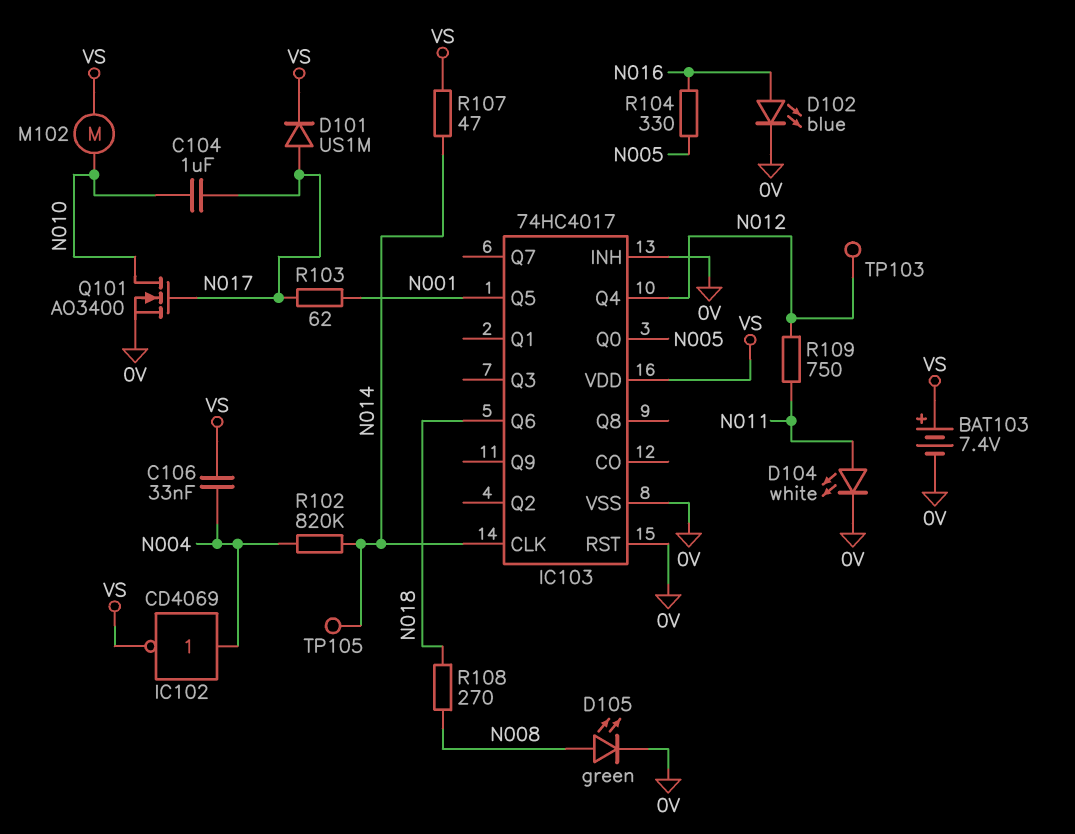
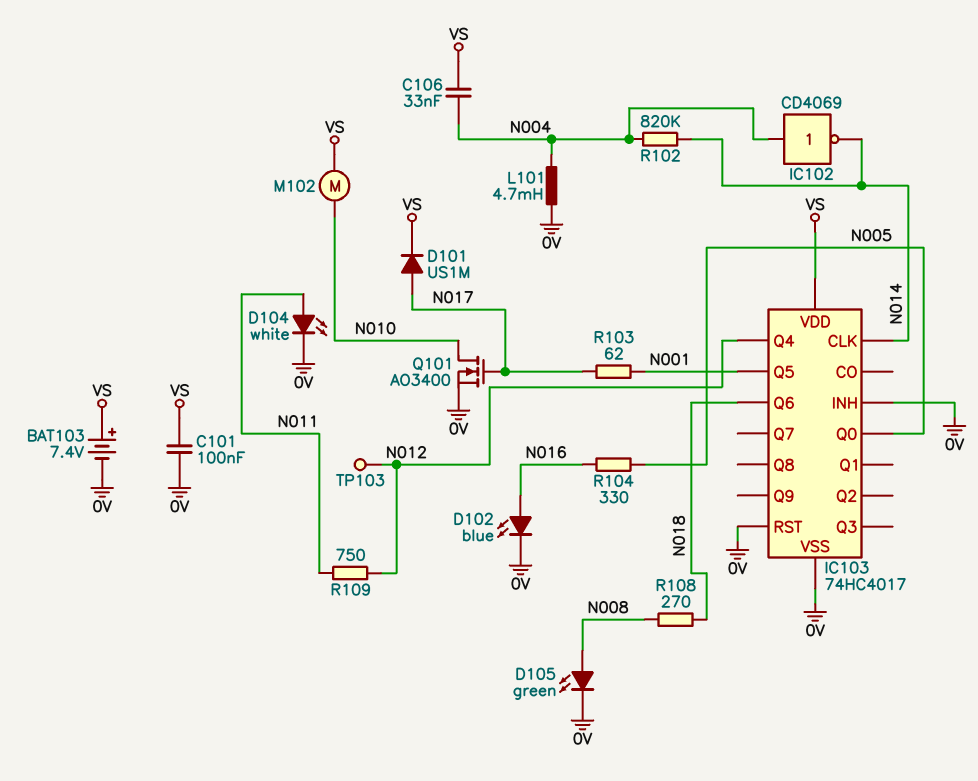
C101: none -> 100nF (0V, VS)
C104: 1uF (N010, N017) -> none
IC102: NOT CD4069 (in N004, out VS) -> NOT CD4069 (in N004, out N014)
L101: none -> 4.7mH (0V, N004)
R107: 47 (N014, VS) -> none
TP105: test point (N014) -> none

